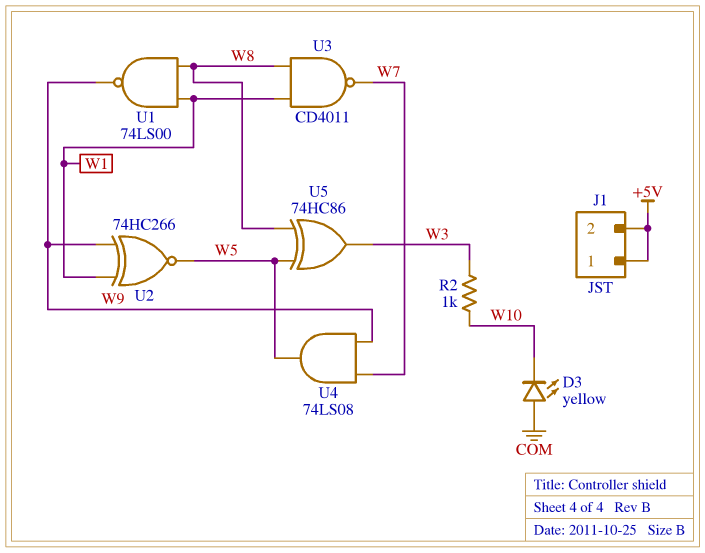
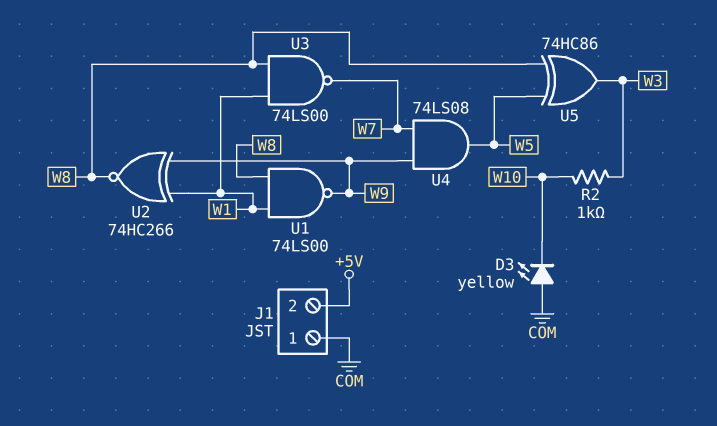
J1 pin 1: +5V -> COM
U2: XNOR 74HC266 (in W1, in W9, out W5) -> XNOR 74HC266 (in W1, in W9, out W8)
U3: NAND CD4011 (in W1, in W8, out W7) -> NAND 74LS00 (in W1, in W8, out W7)

